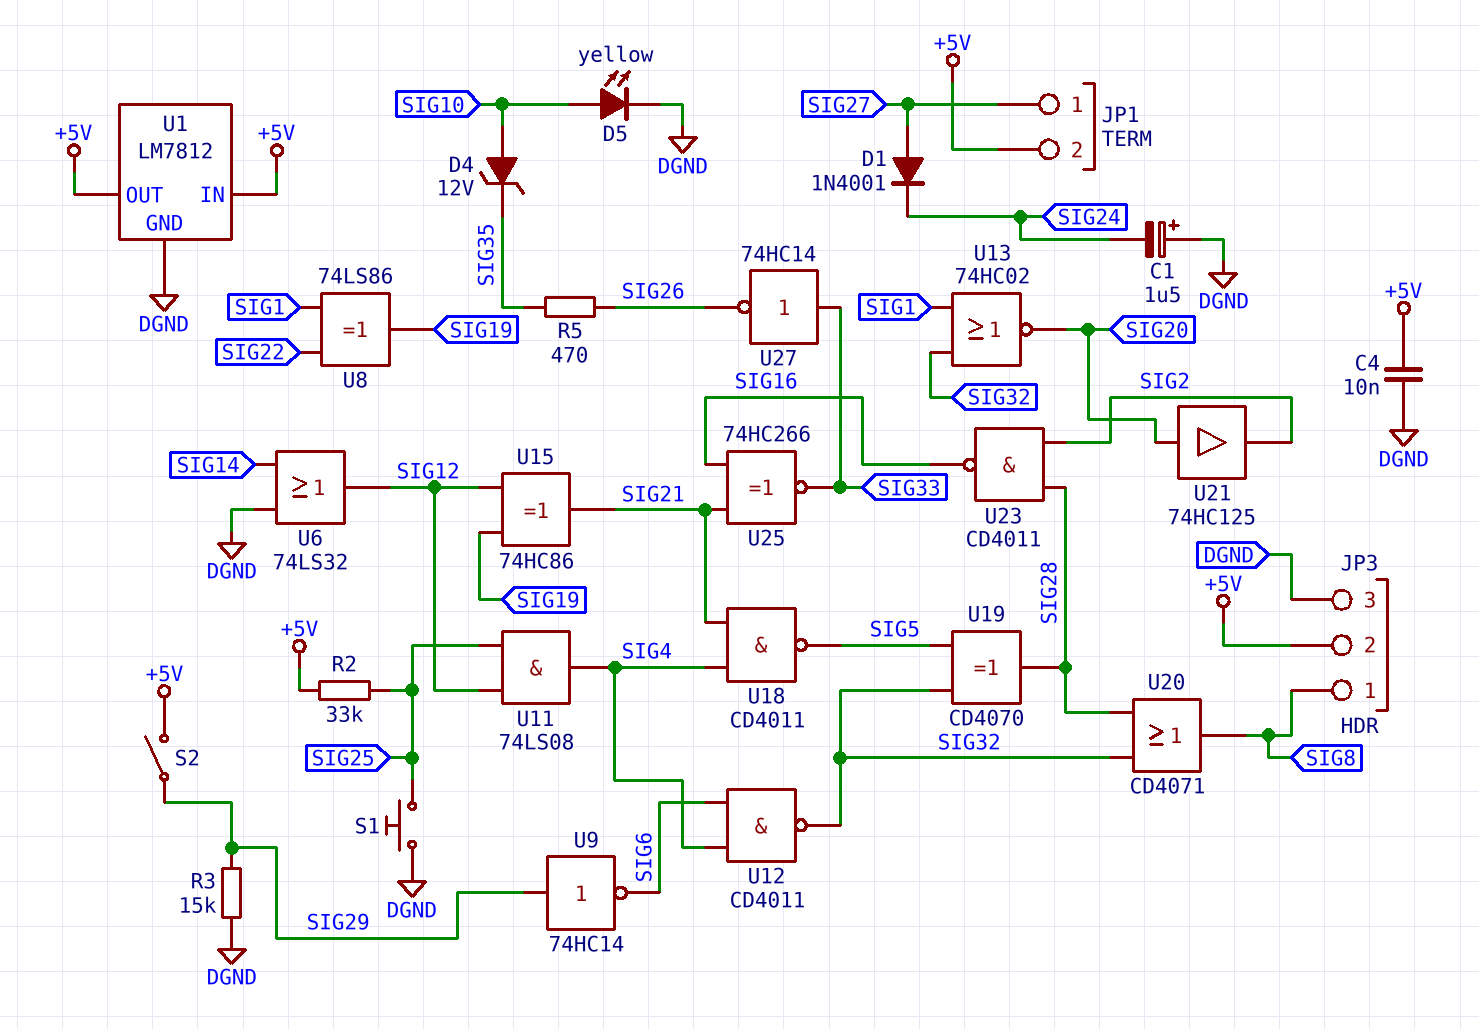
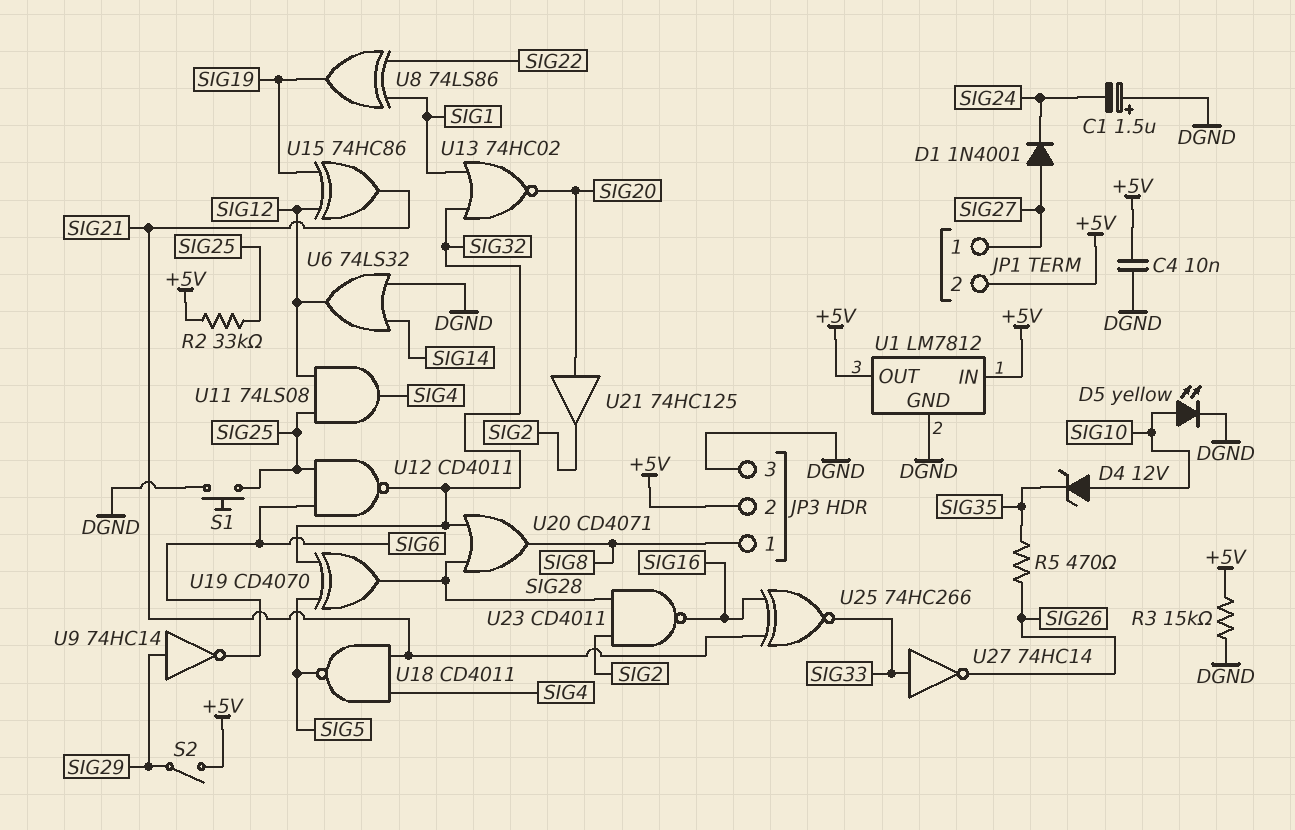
R3: 15k (DGND, SIG29) -> 15k (+5V, DGND)
U12: NAND CD4011 (in SIG4, in SIG6, out SIG32) -> NAND CD4011 (in SIG6, in SIG25, out SIG32)

